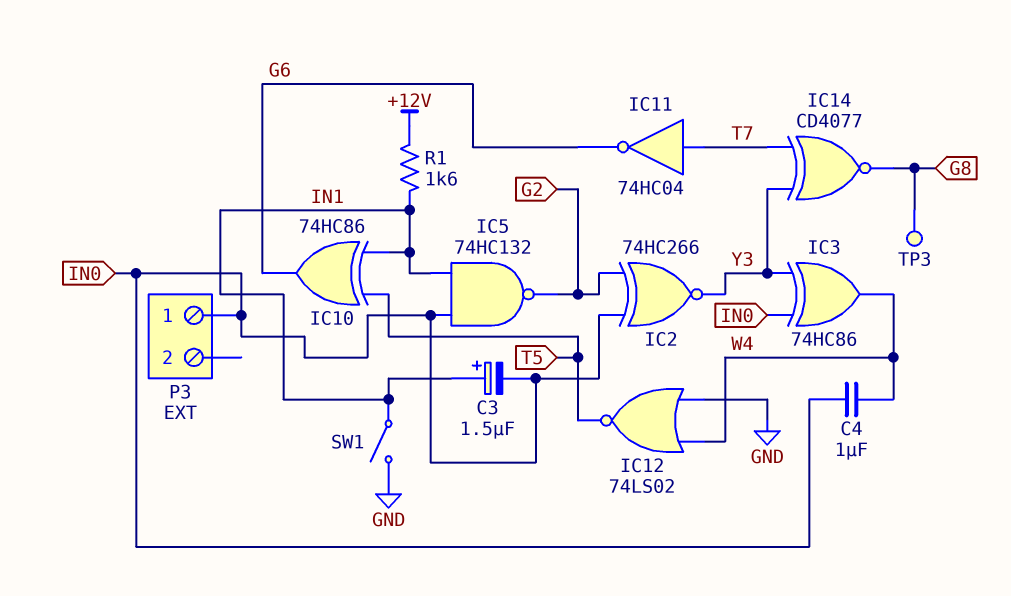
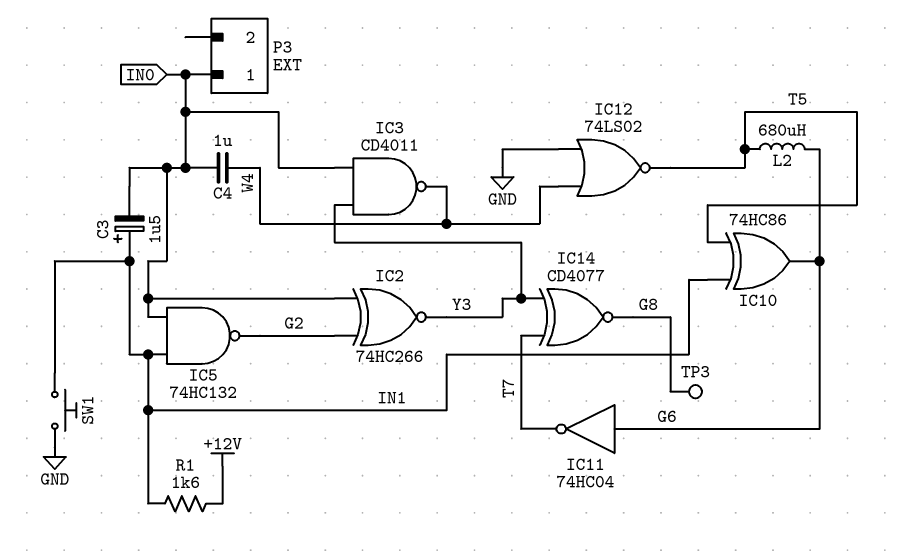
IC3: XOR 74HC86 (in IN0, in Y3, out W4) -> NAND CD4011 (in IN0, in Y3, out W4)
IC11: NOT 74HC04 (in T7, out G6) -> NOT 74HC04 (in G6, out T7)
L2: none -> 680uH (G6, T5)
SW1: switch (GND, IN1) -> button (GND, IN1)

